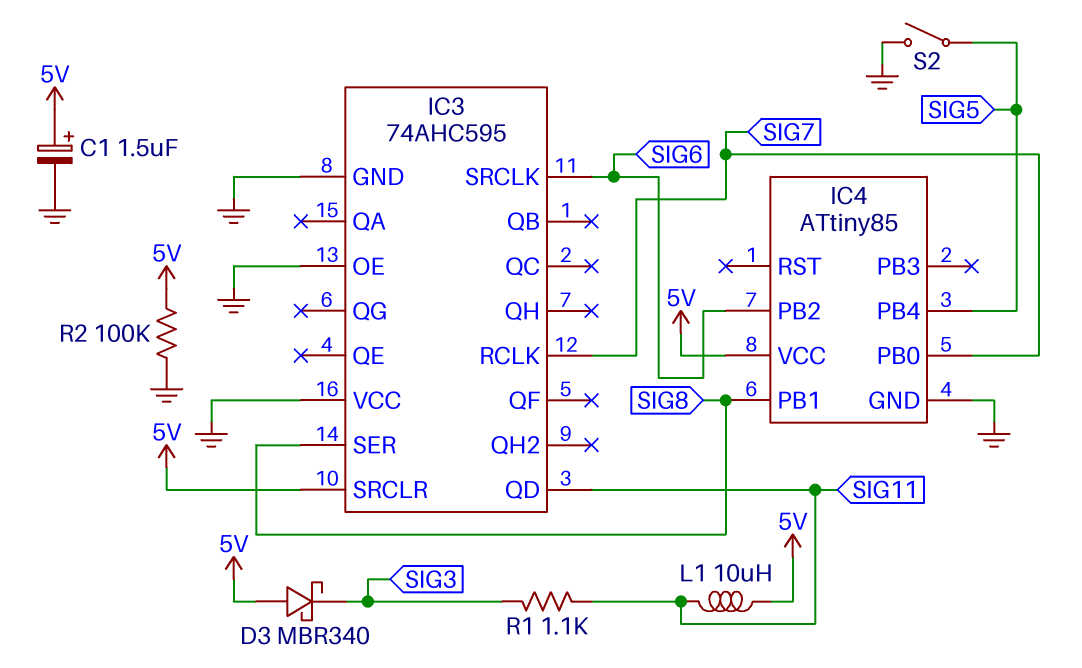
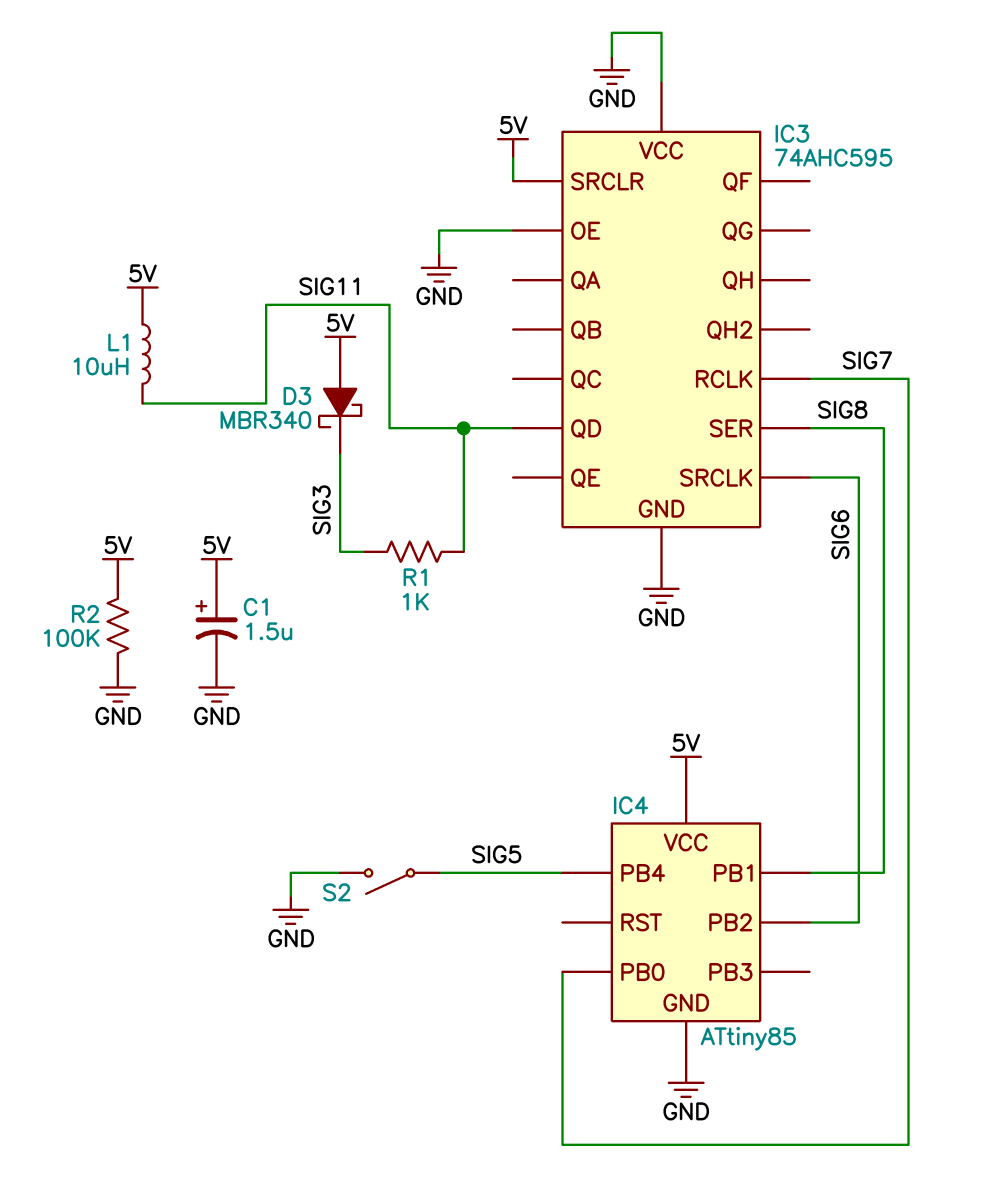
R1: 1.1k (SIG3, SIG11) -> 1k (SIG3, SIG11)

